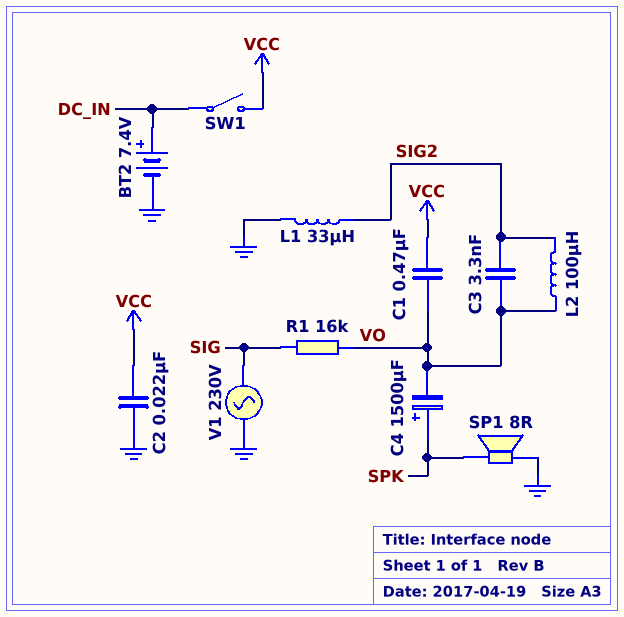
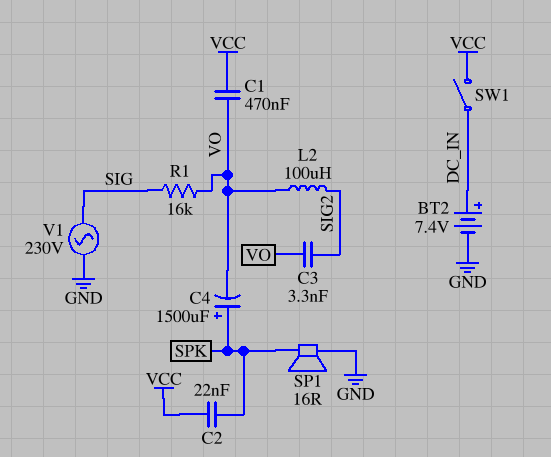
C2: 22nF (GND, VCC) -> 22nF (SPK, VCC)
L1: 33uH (GND, SIG2) -> none
SP1: speaker 8R (GND, SPK) -> speaker 16R (GND, SPK)

